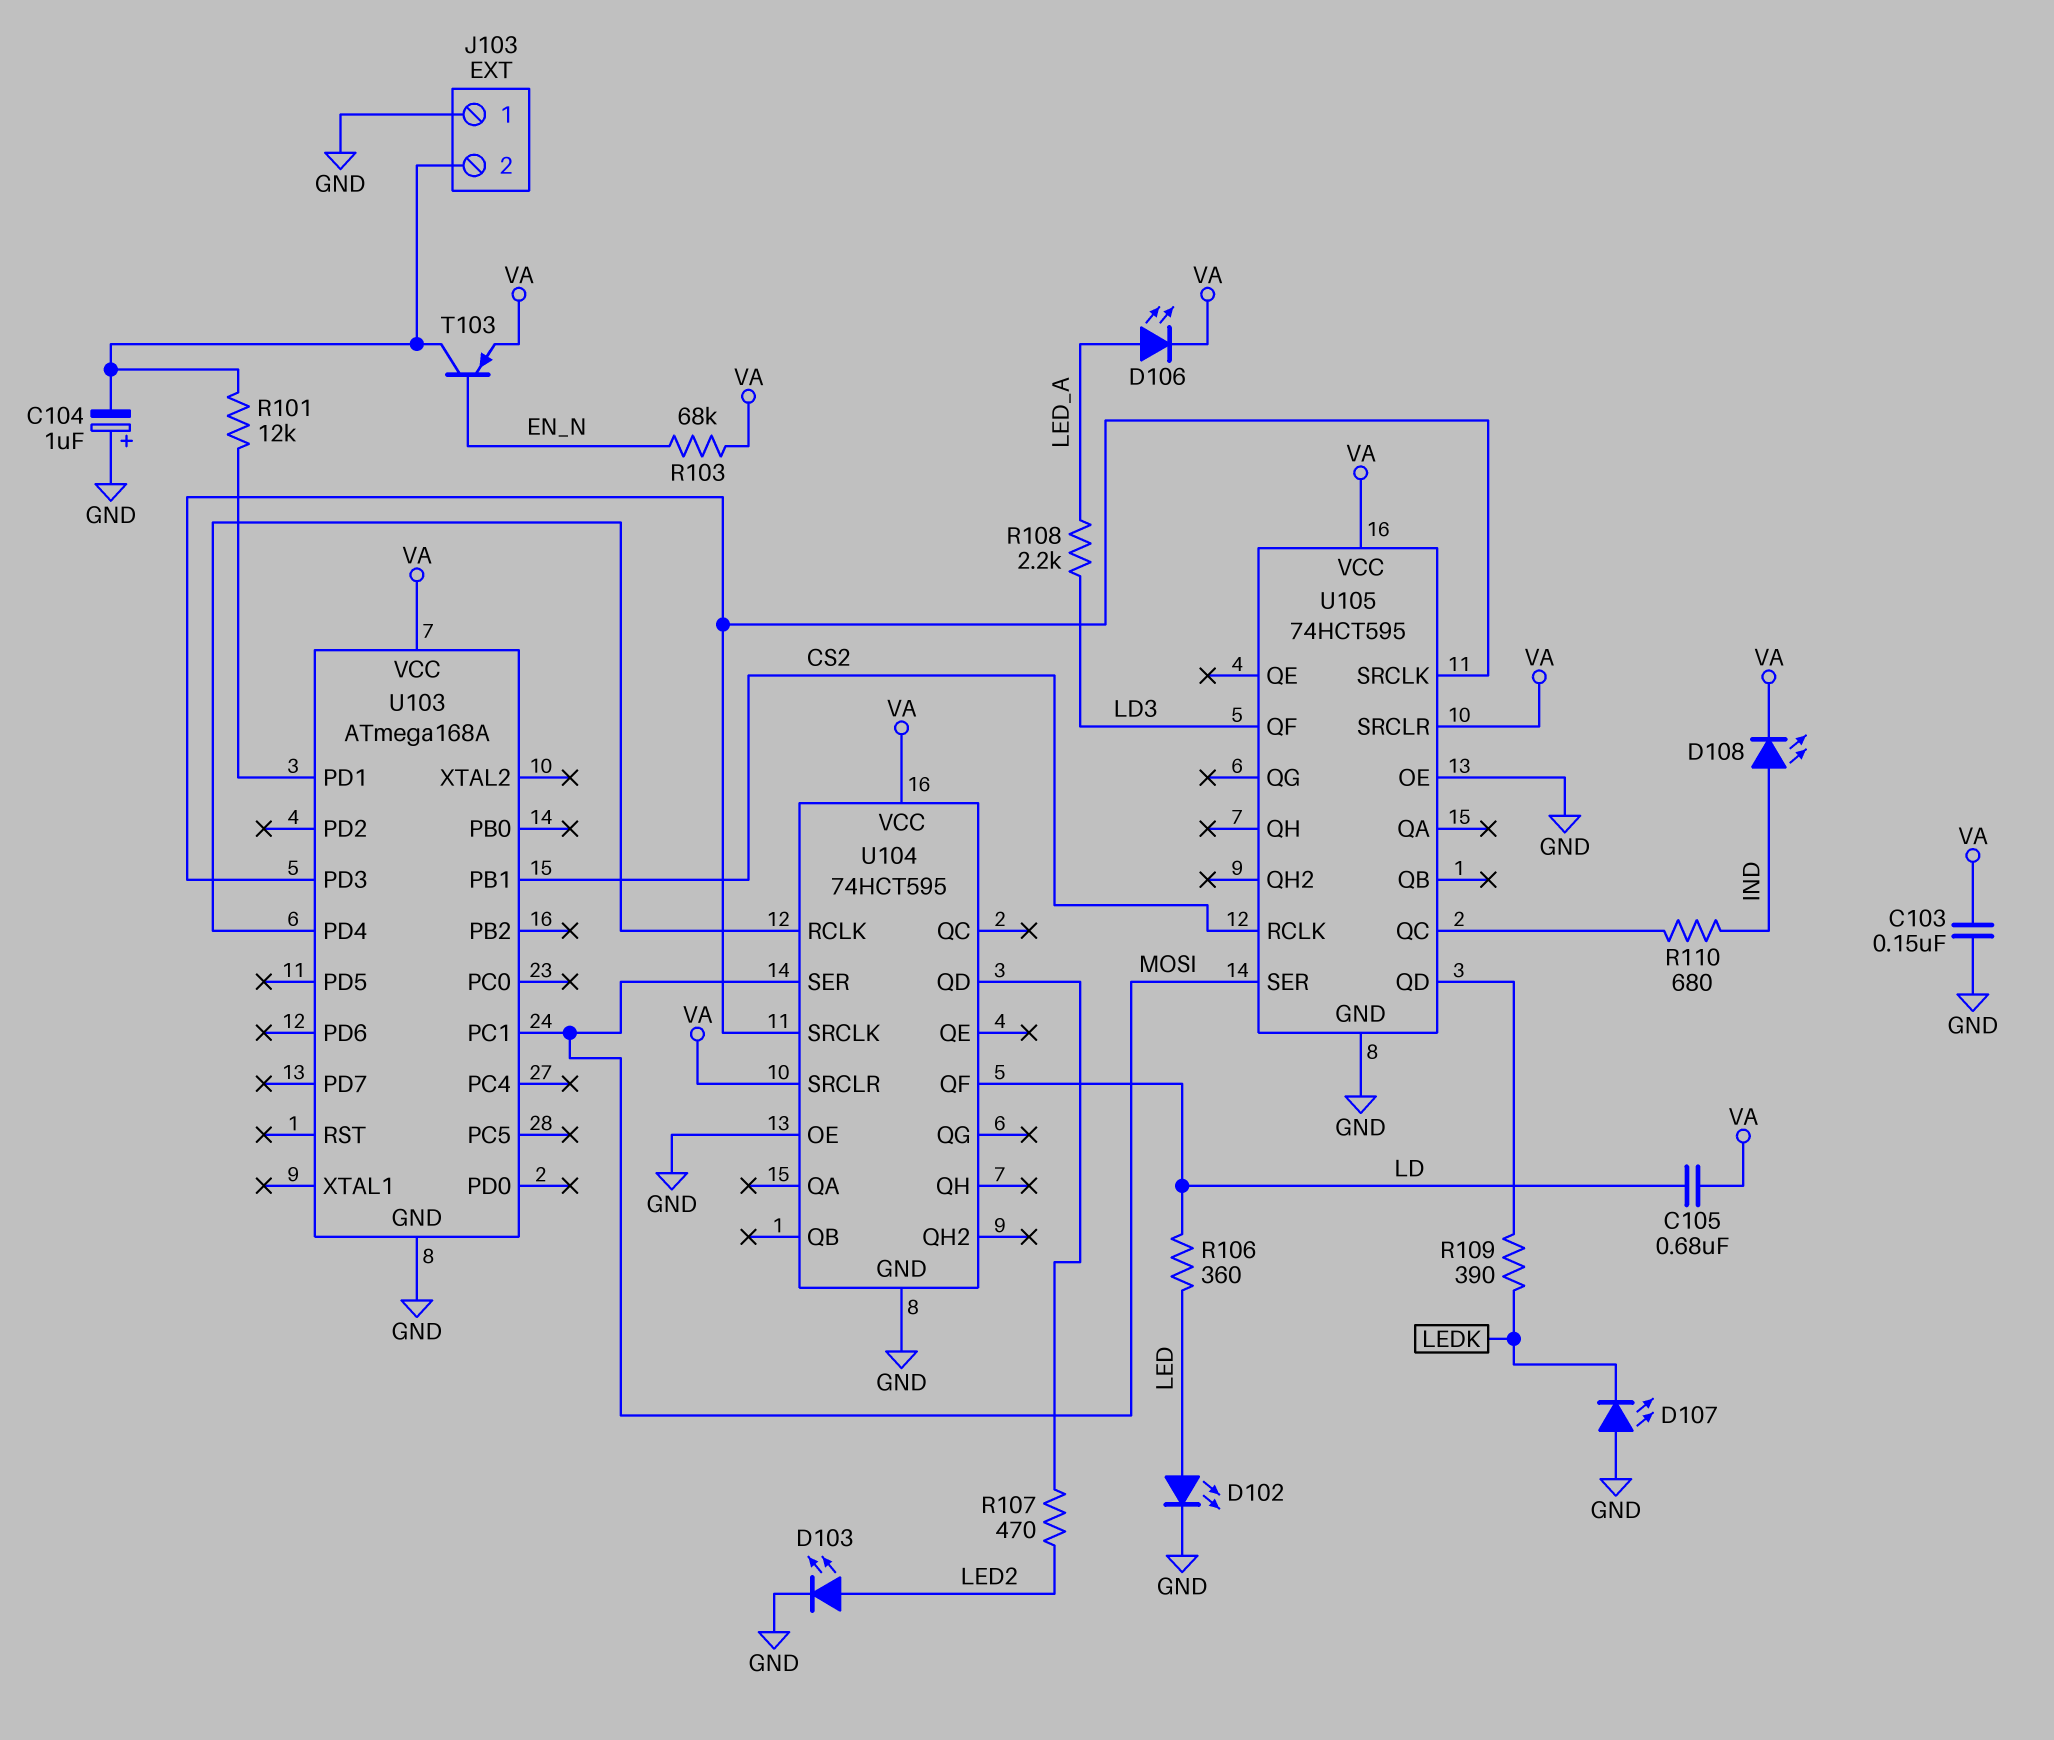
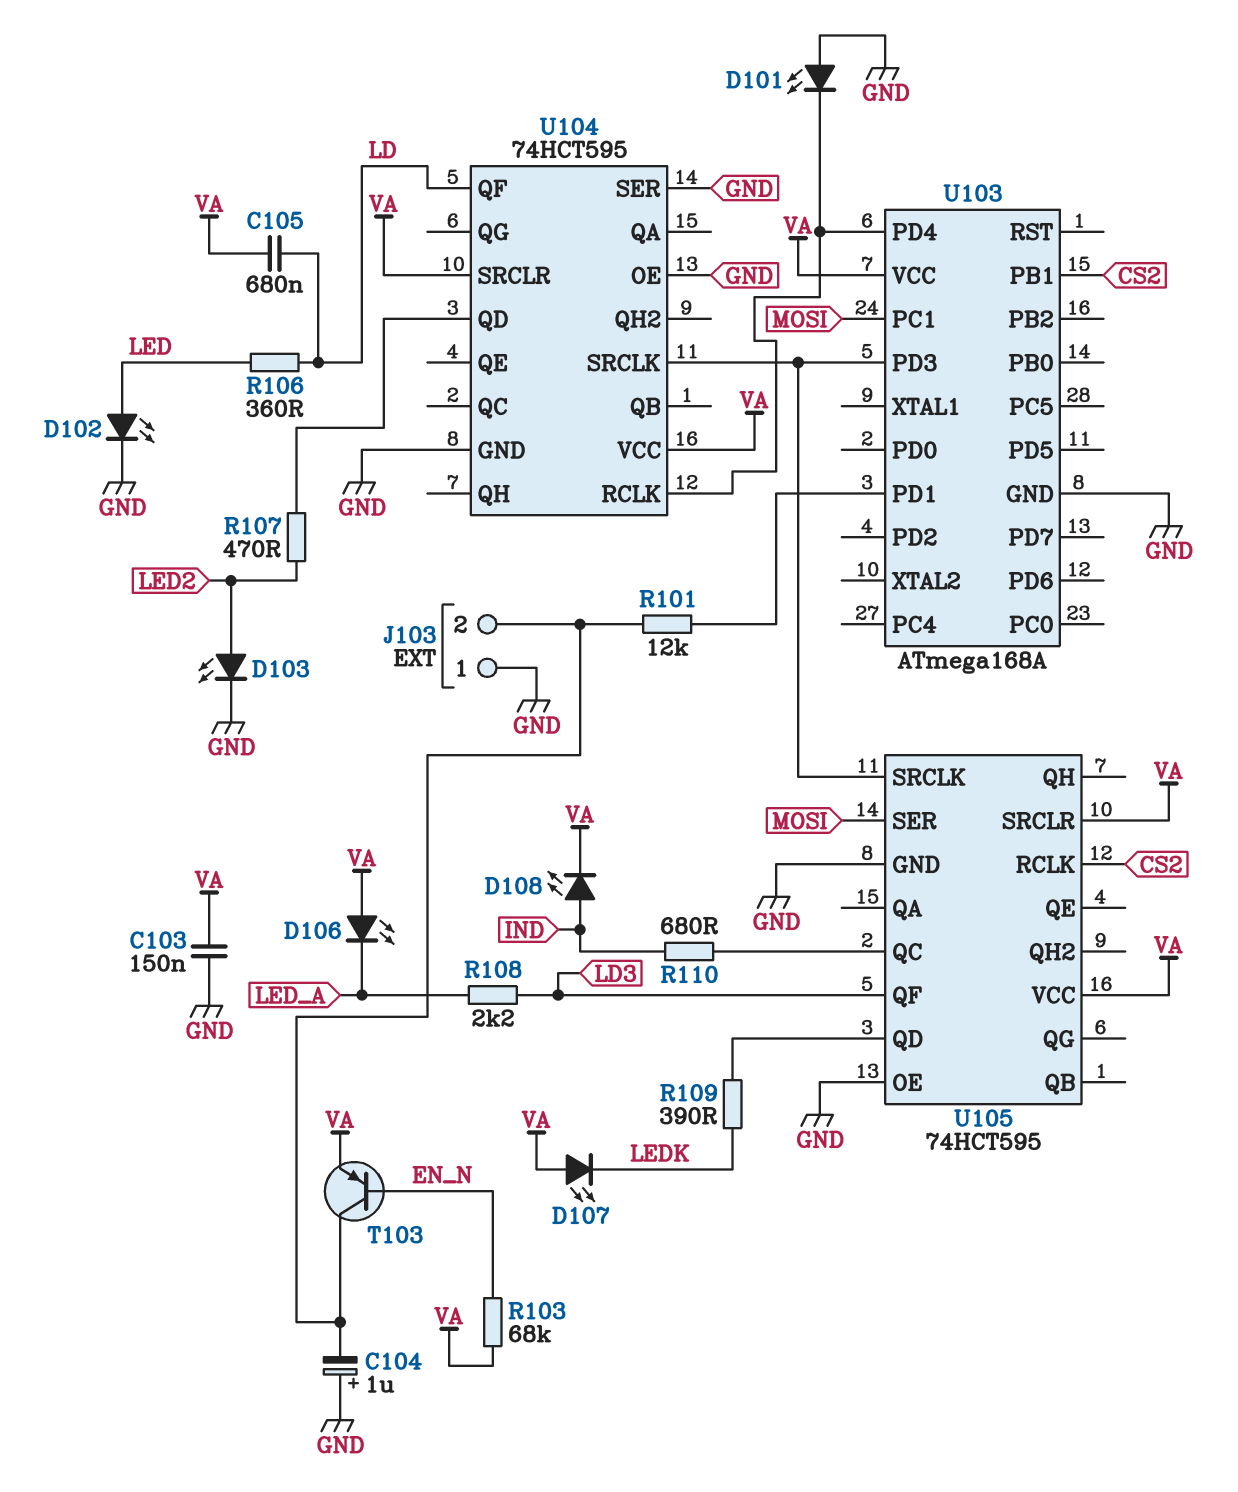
D101: none -> LED (A GND, K U103/PD4)
D106: LED (A LED_A, K VA) -> LED (A VA, K LED_A)
D107: LED (A GND, K LEDK) -> LED (A VA, K LEDK)
U104 pin SER: MOSI -> GND

